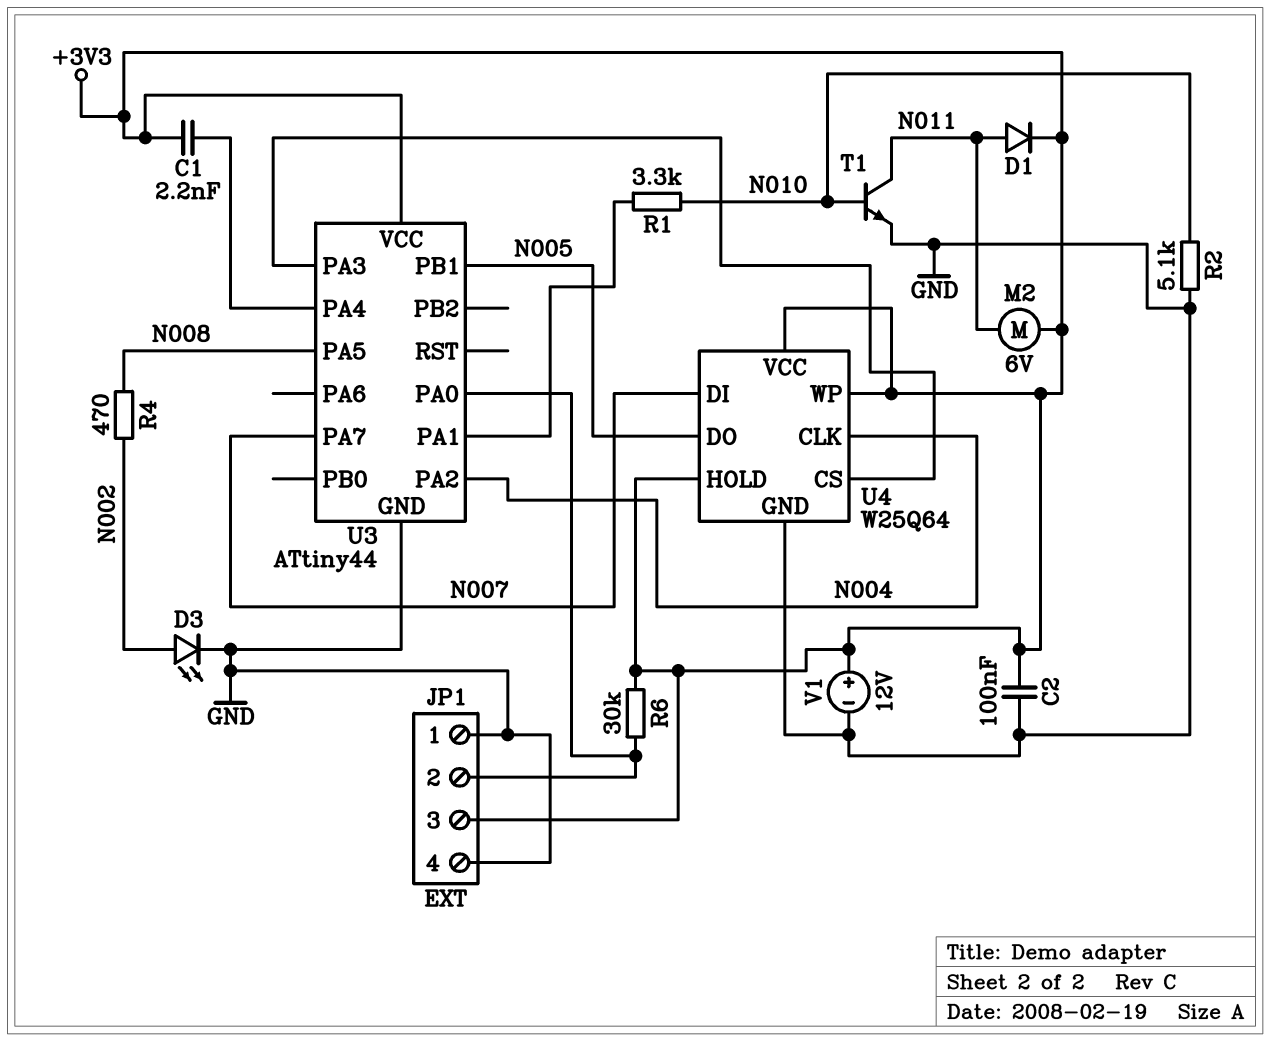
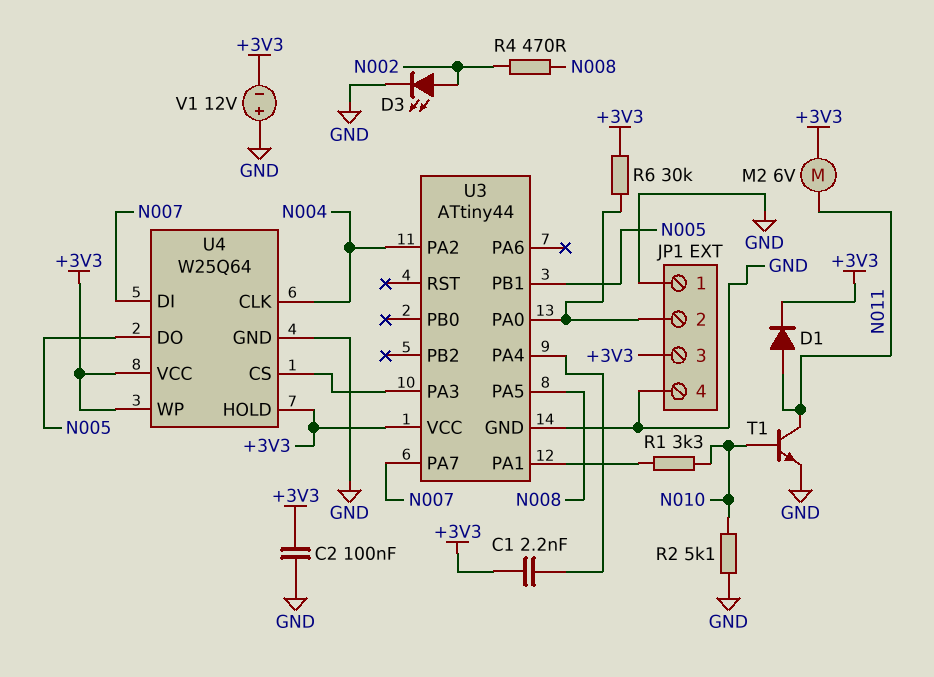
V1: 12V (plus +3V3, minus GND) -> 12V (plus GND, minus +3V3)

